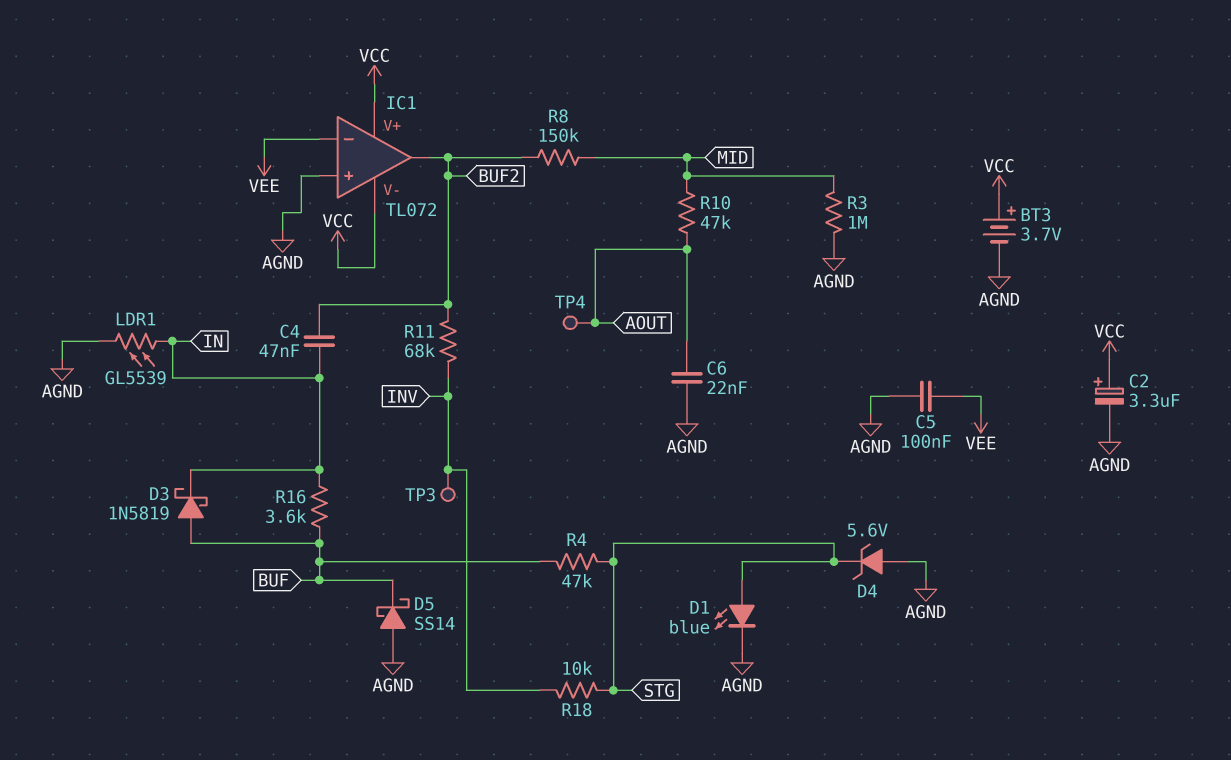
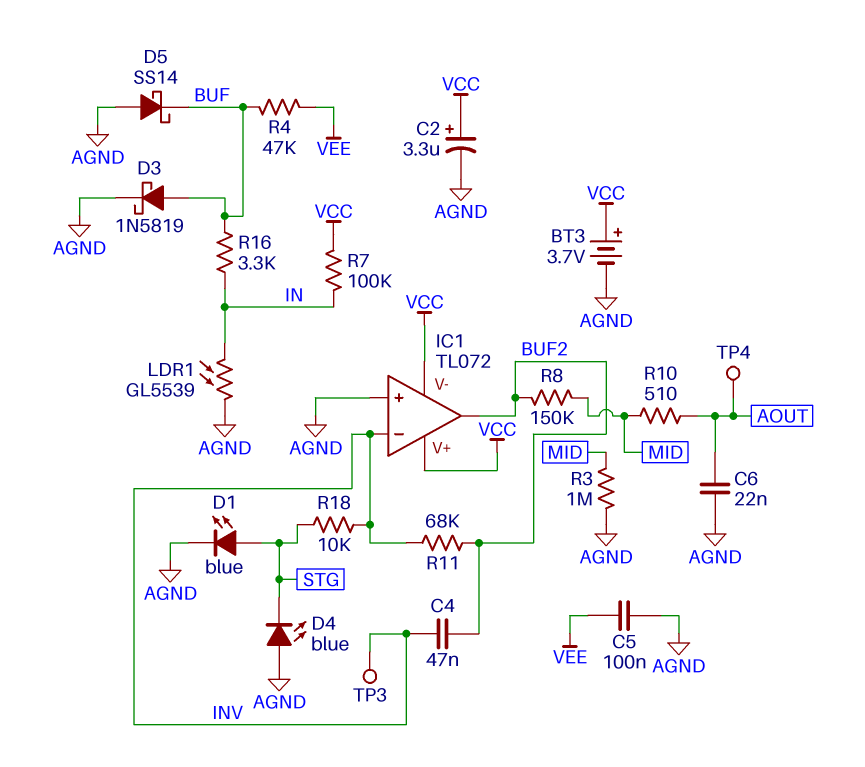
C4: 47nF (BUF2, IN) -> 47nF (BUF2, INV)
D3: schottky 1N5819 (A BUF, K IN) -> schottky 1N5819 (A BUF, K AGND)
D4: zener 5.6V (A AGND, K STG) -> LED blue (A AGND, K STG)
IC1 pin in-: VEE -> INV
R4: 47k (BUF, STG) -> 47k (BUF, VEE)
R7: none -> 100k (IN, VCC)
R10: 47k (AOUT, MID) -> 510 (AOUT, MID)
R16: 3.6k (BUF, IN) -> 3.3k (BUF, IN)

